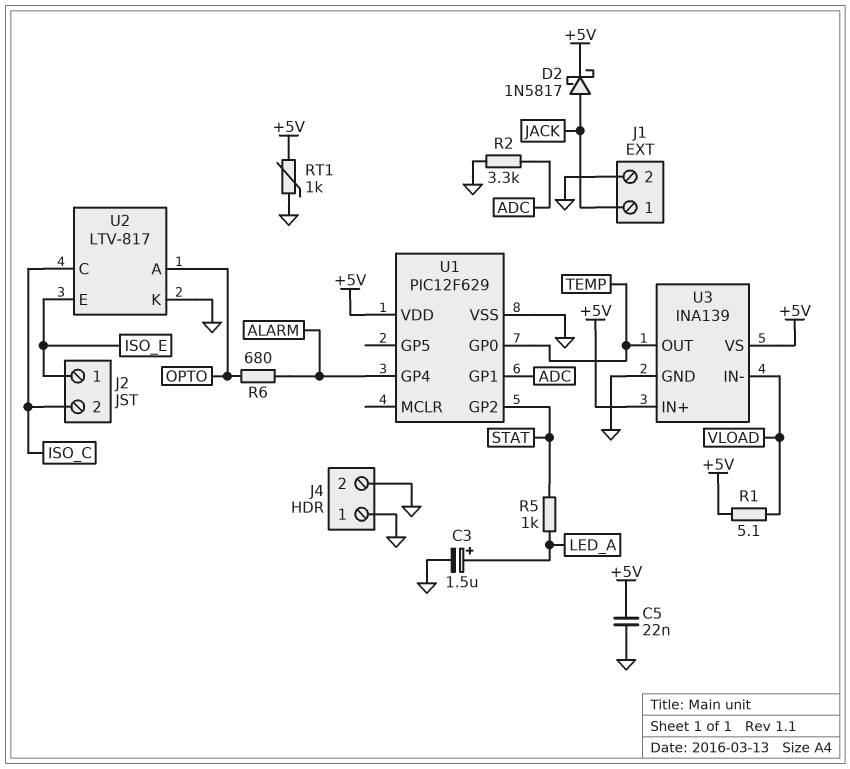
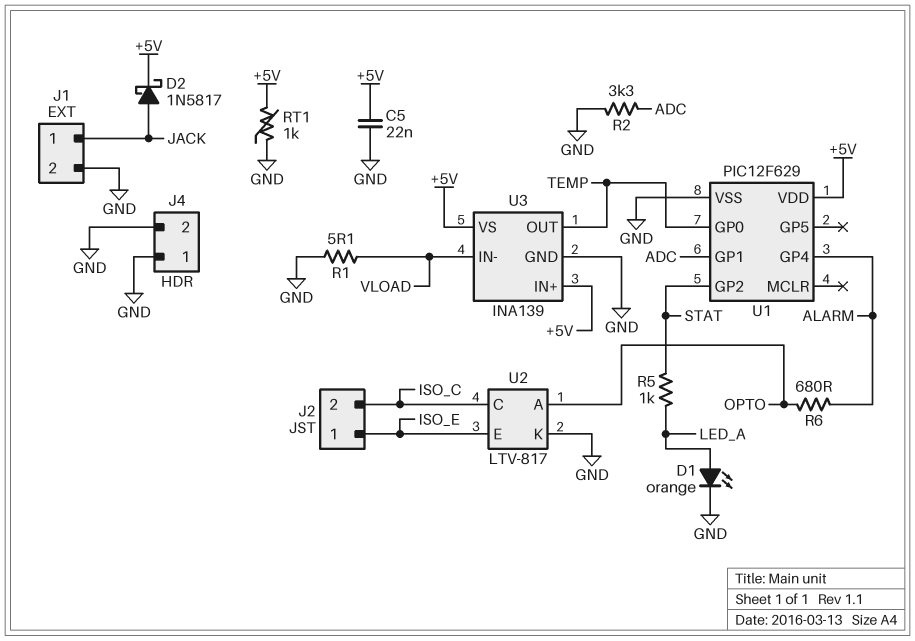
C3: 1.5uF (plus LED_A, minus GND) -> none
D1: none -> LED orange (A LED_A, K GND)
R1: 5.1 (+5V, VLOAD) -> 5.1 (GND, VLOAD)

